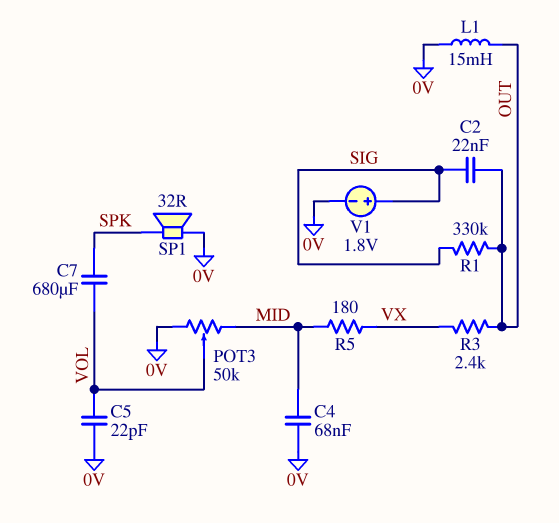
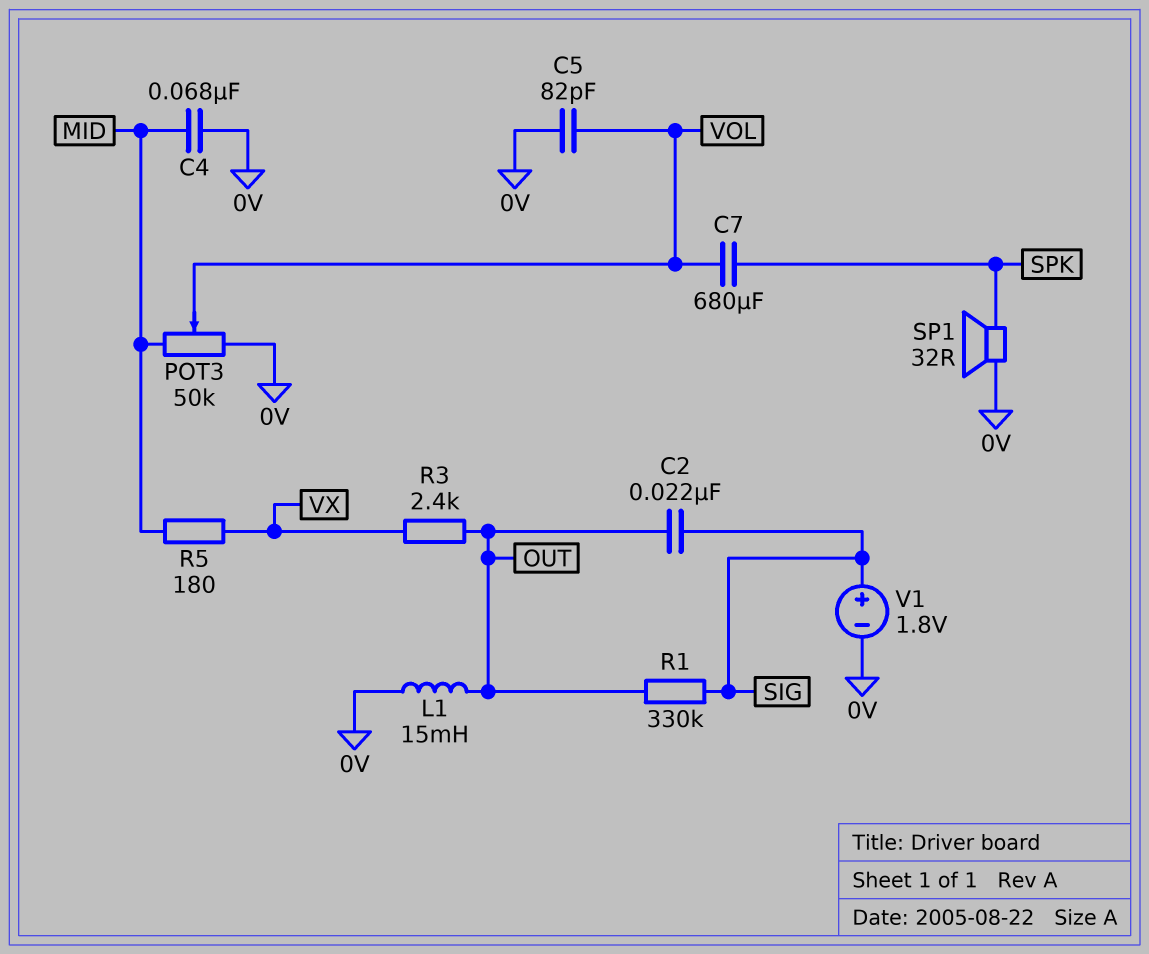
C5: 22pF (0V, VOL) -> 82pF (0V, VOL)

